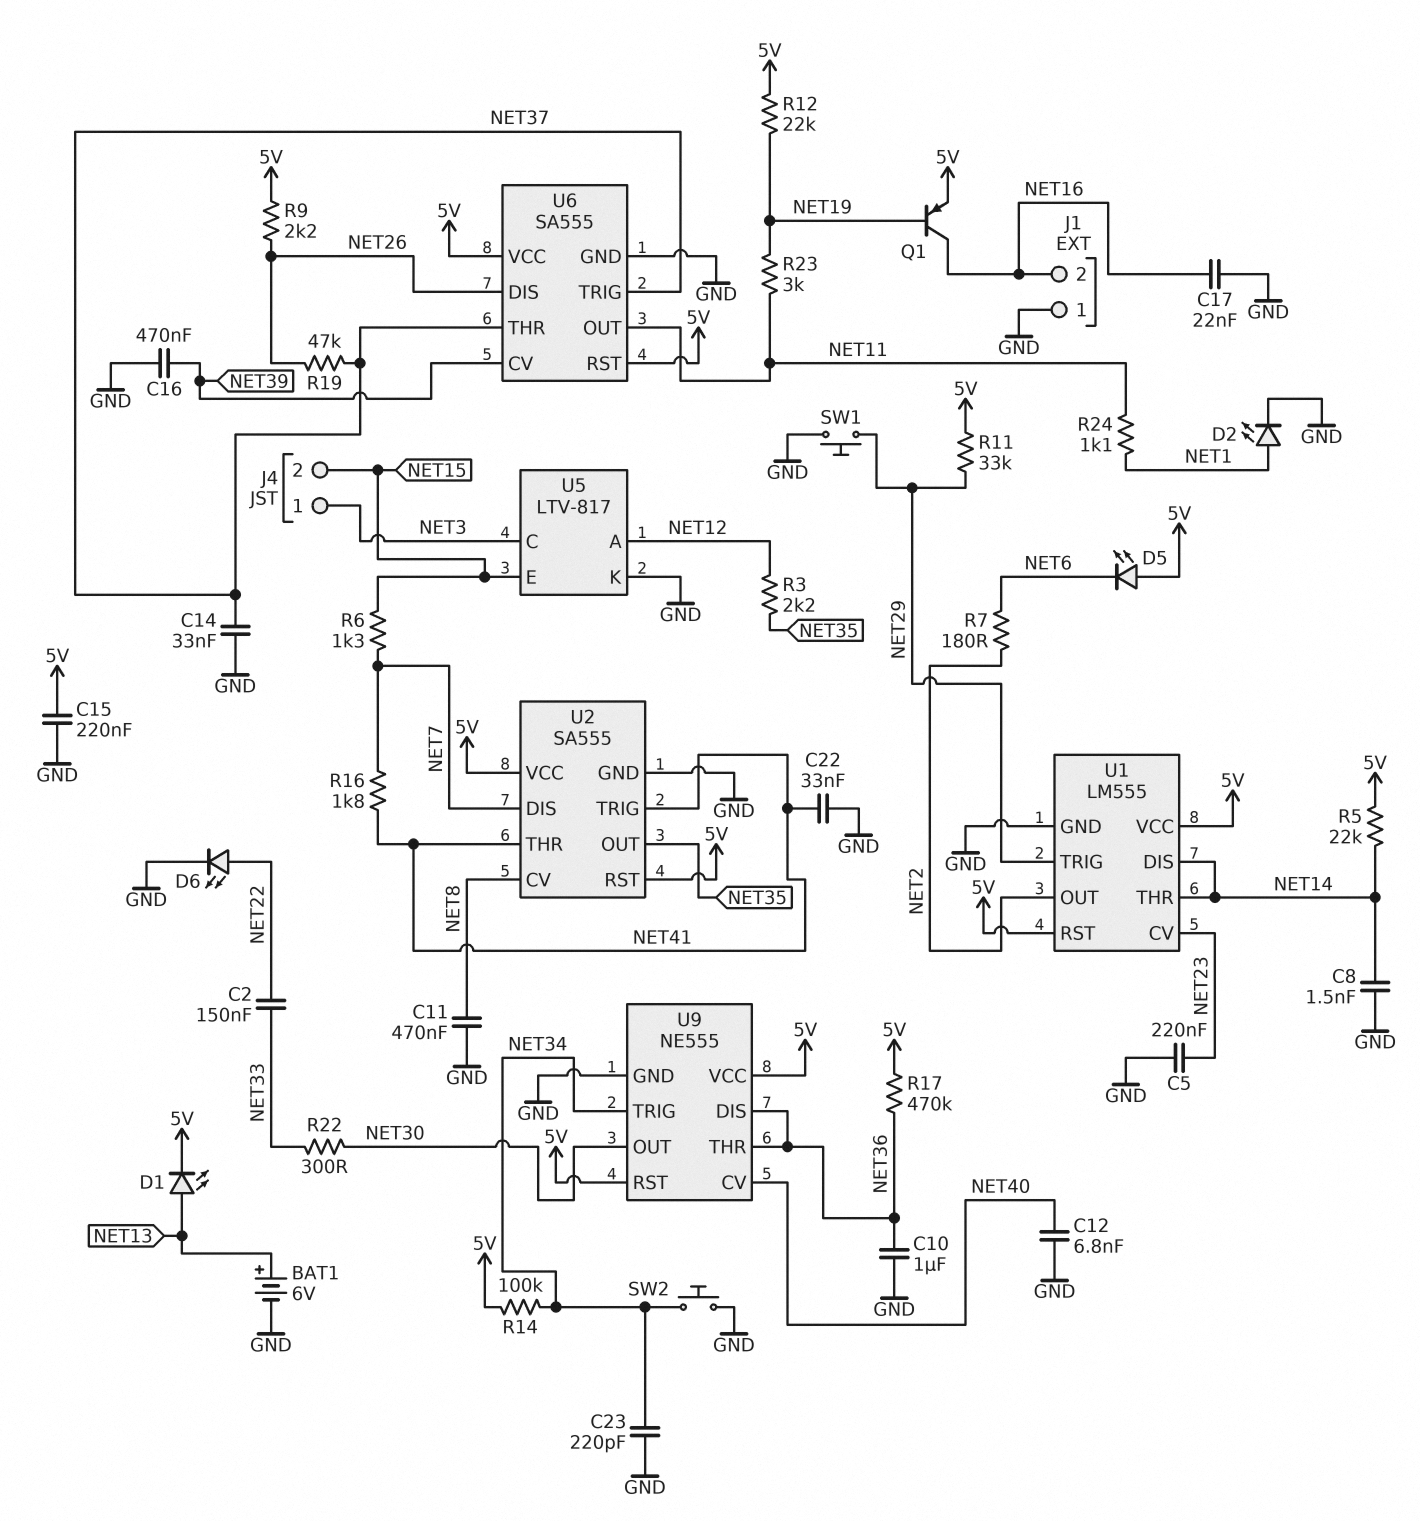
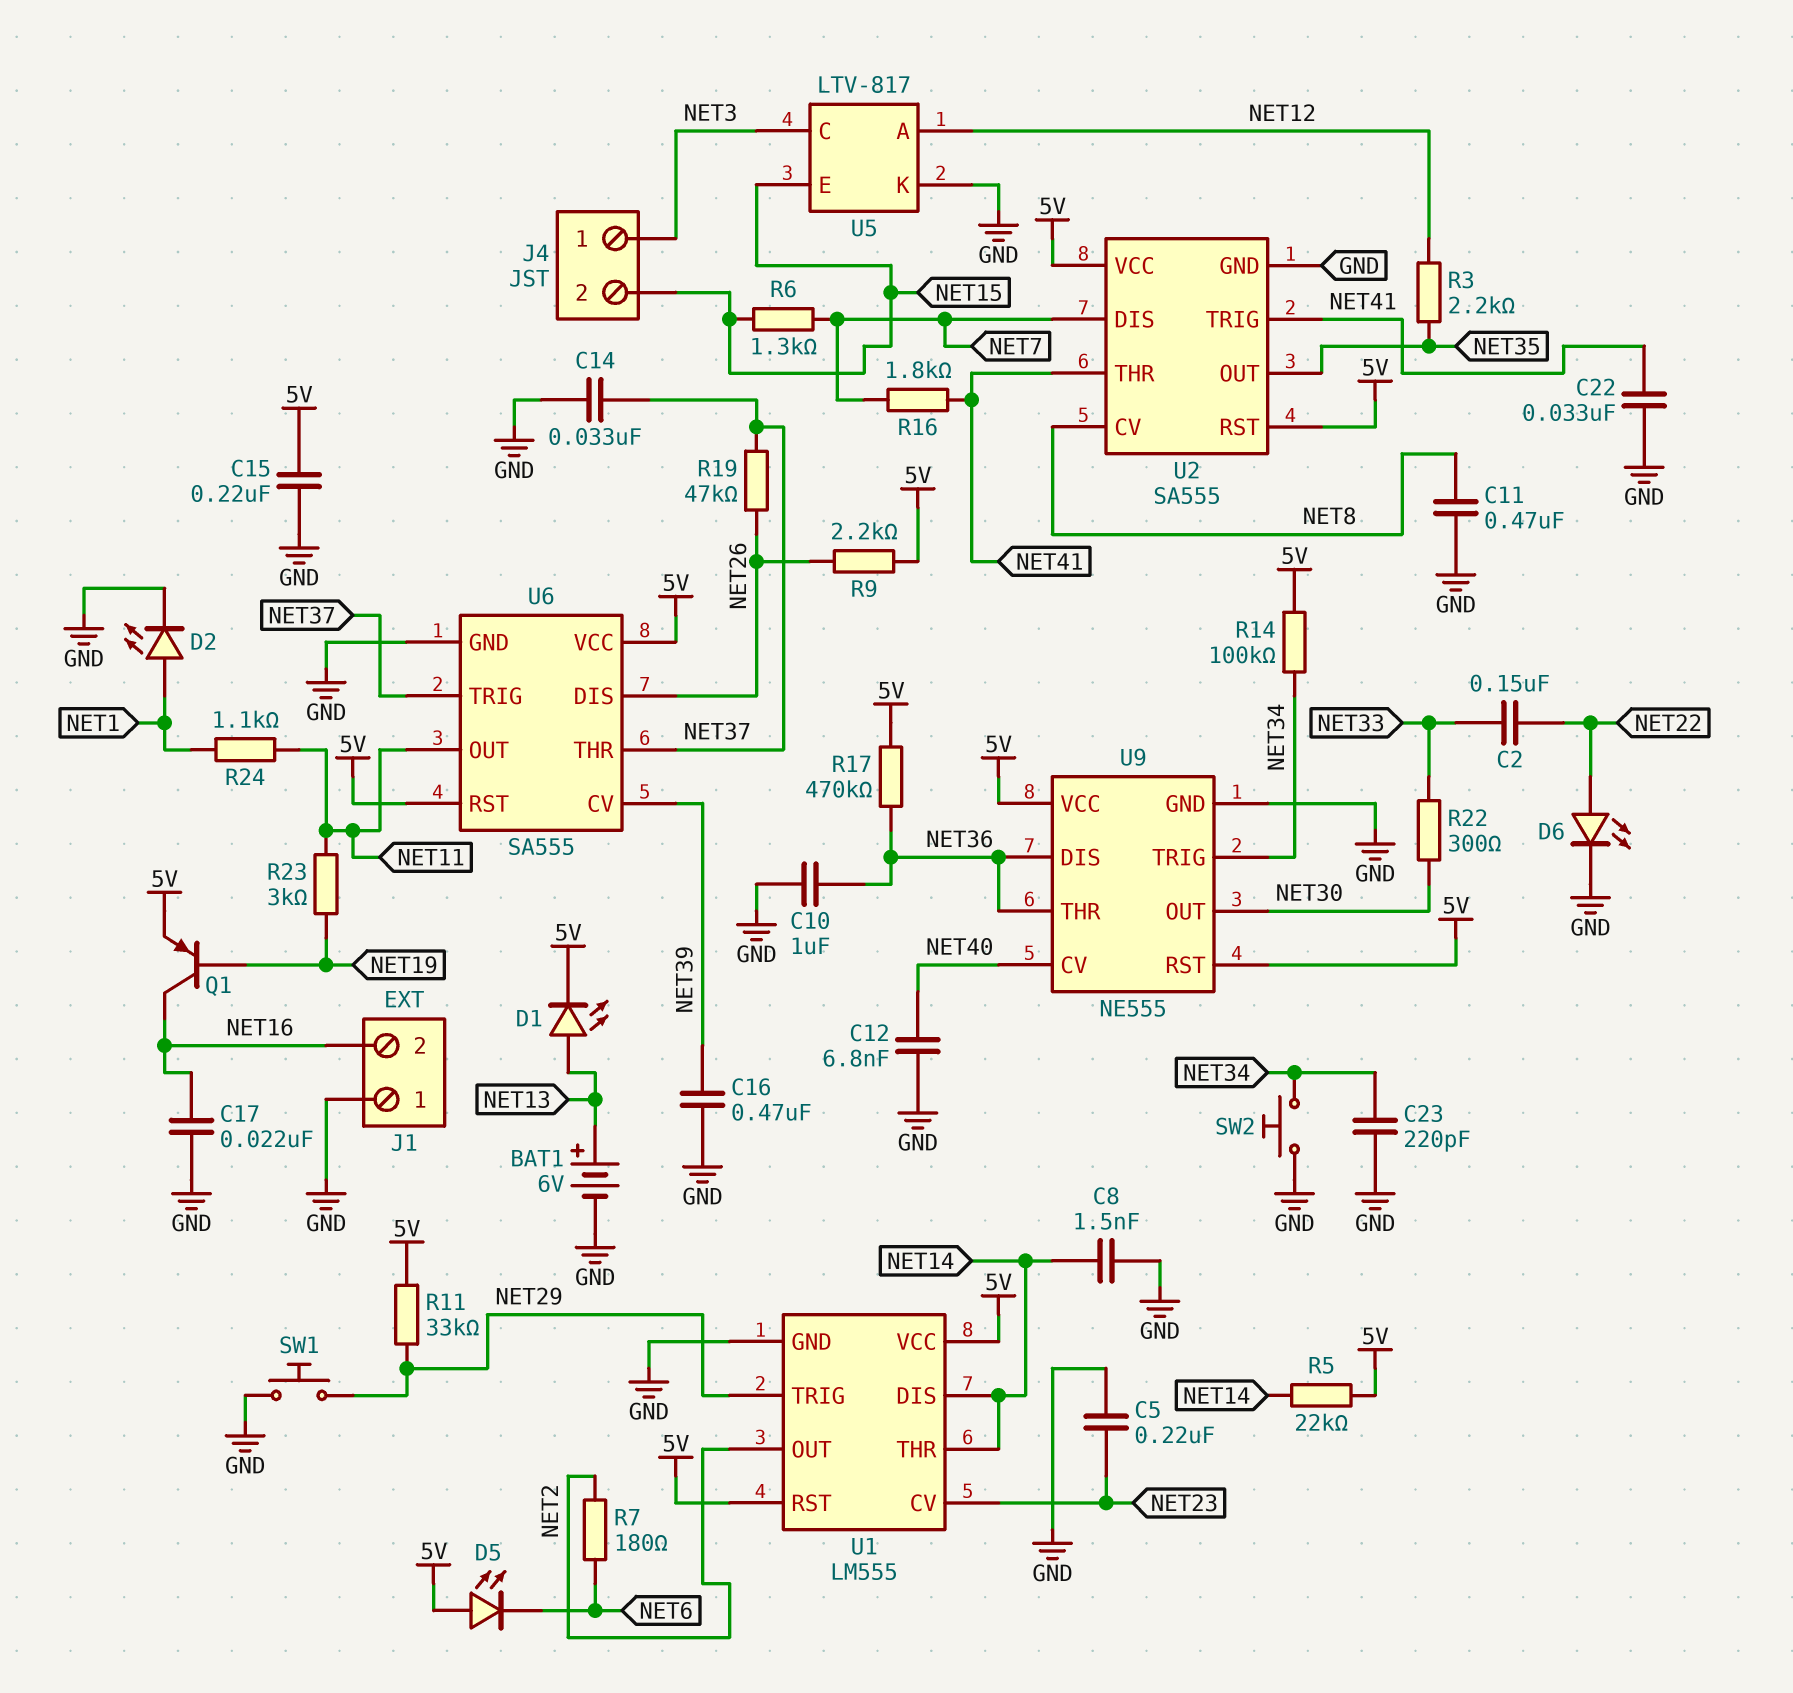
R12: 22k (5V, NET19) -> none

